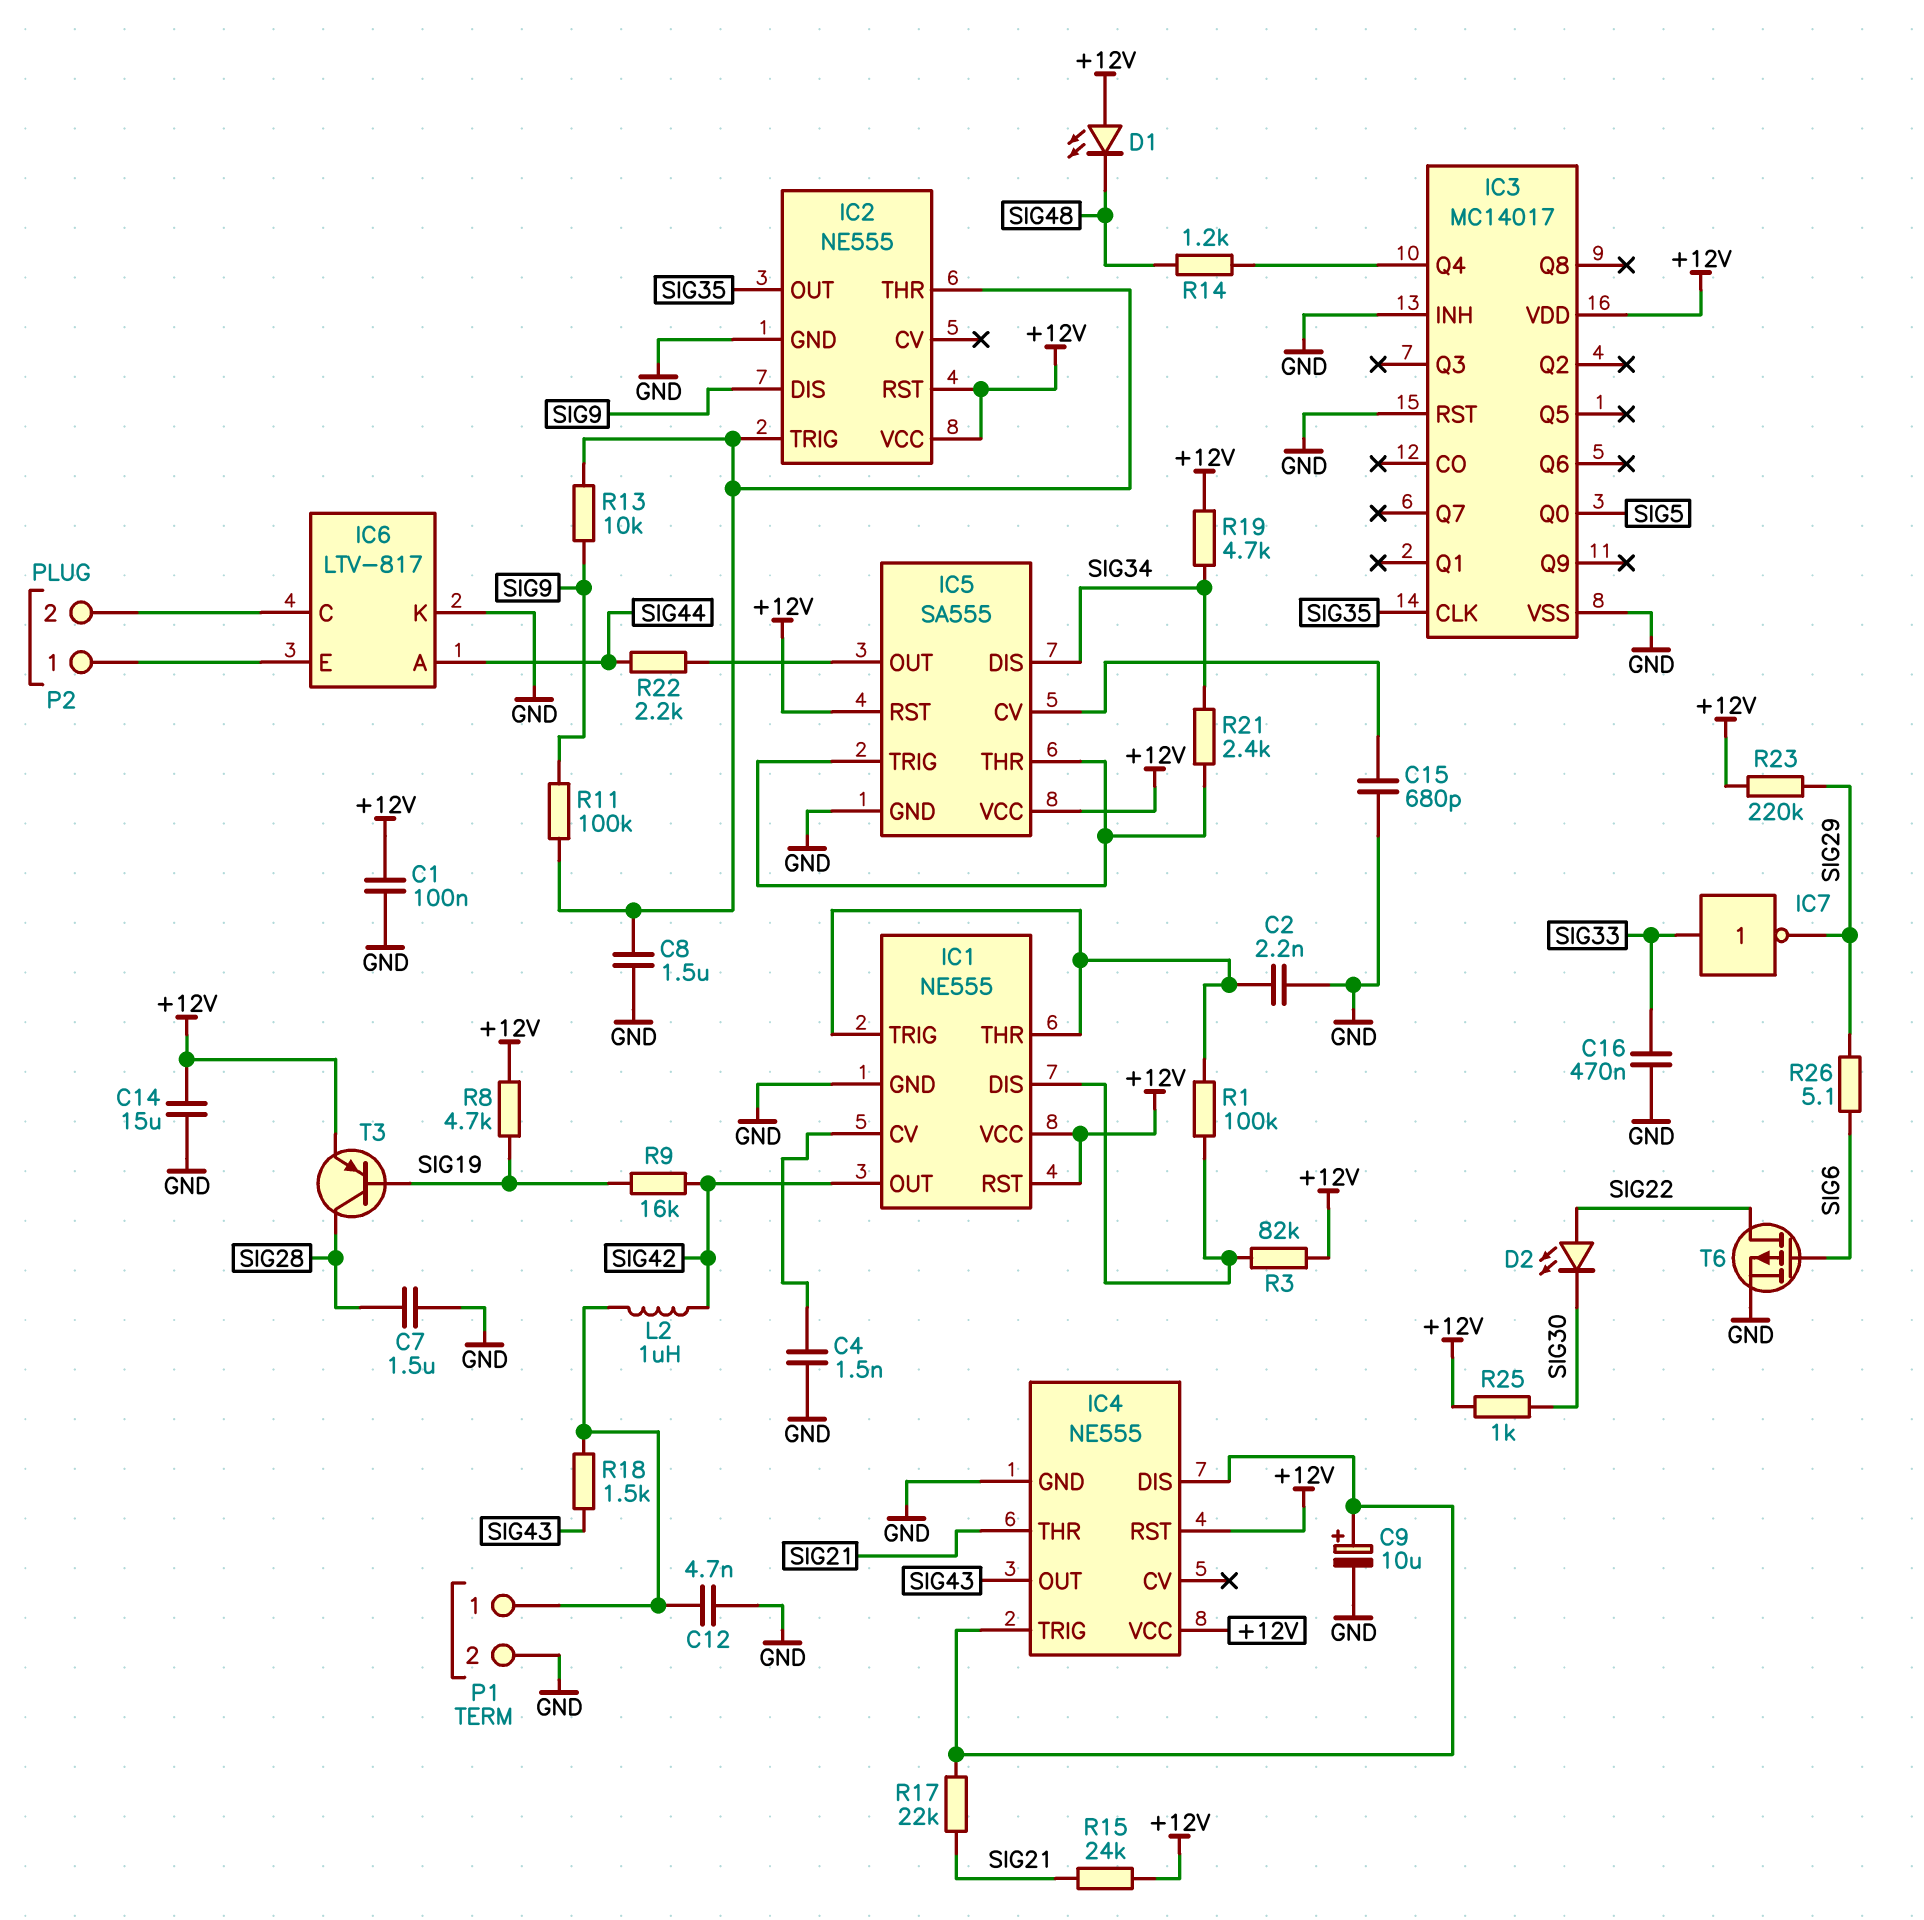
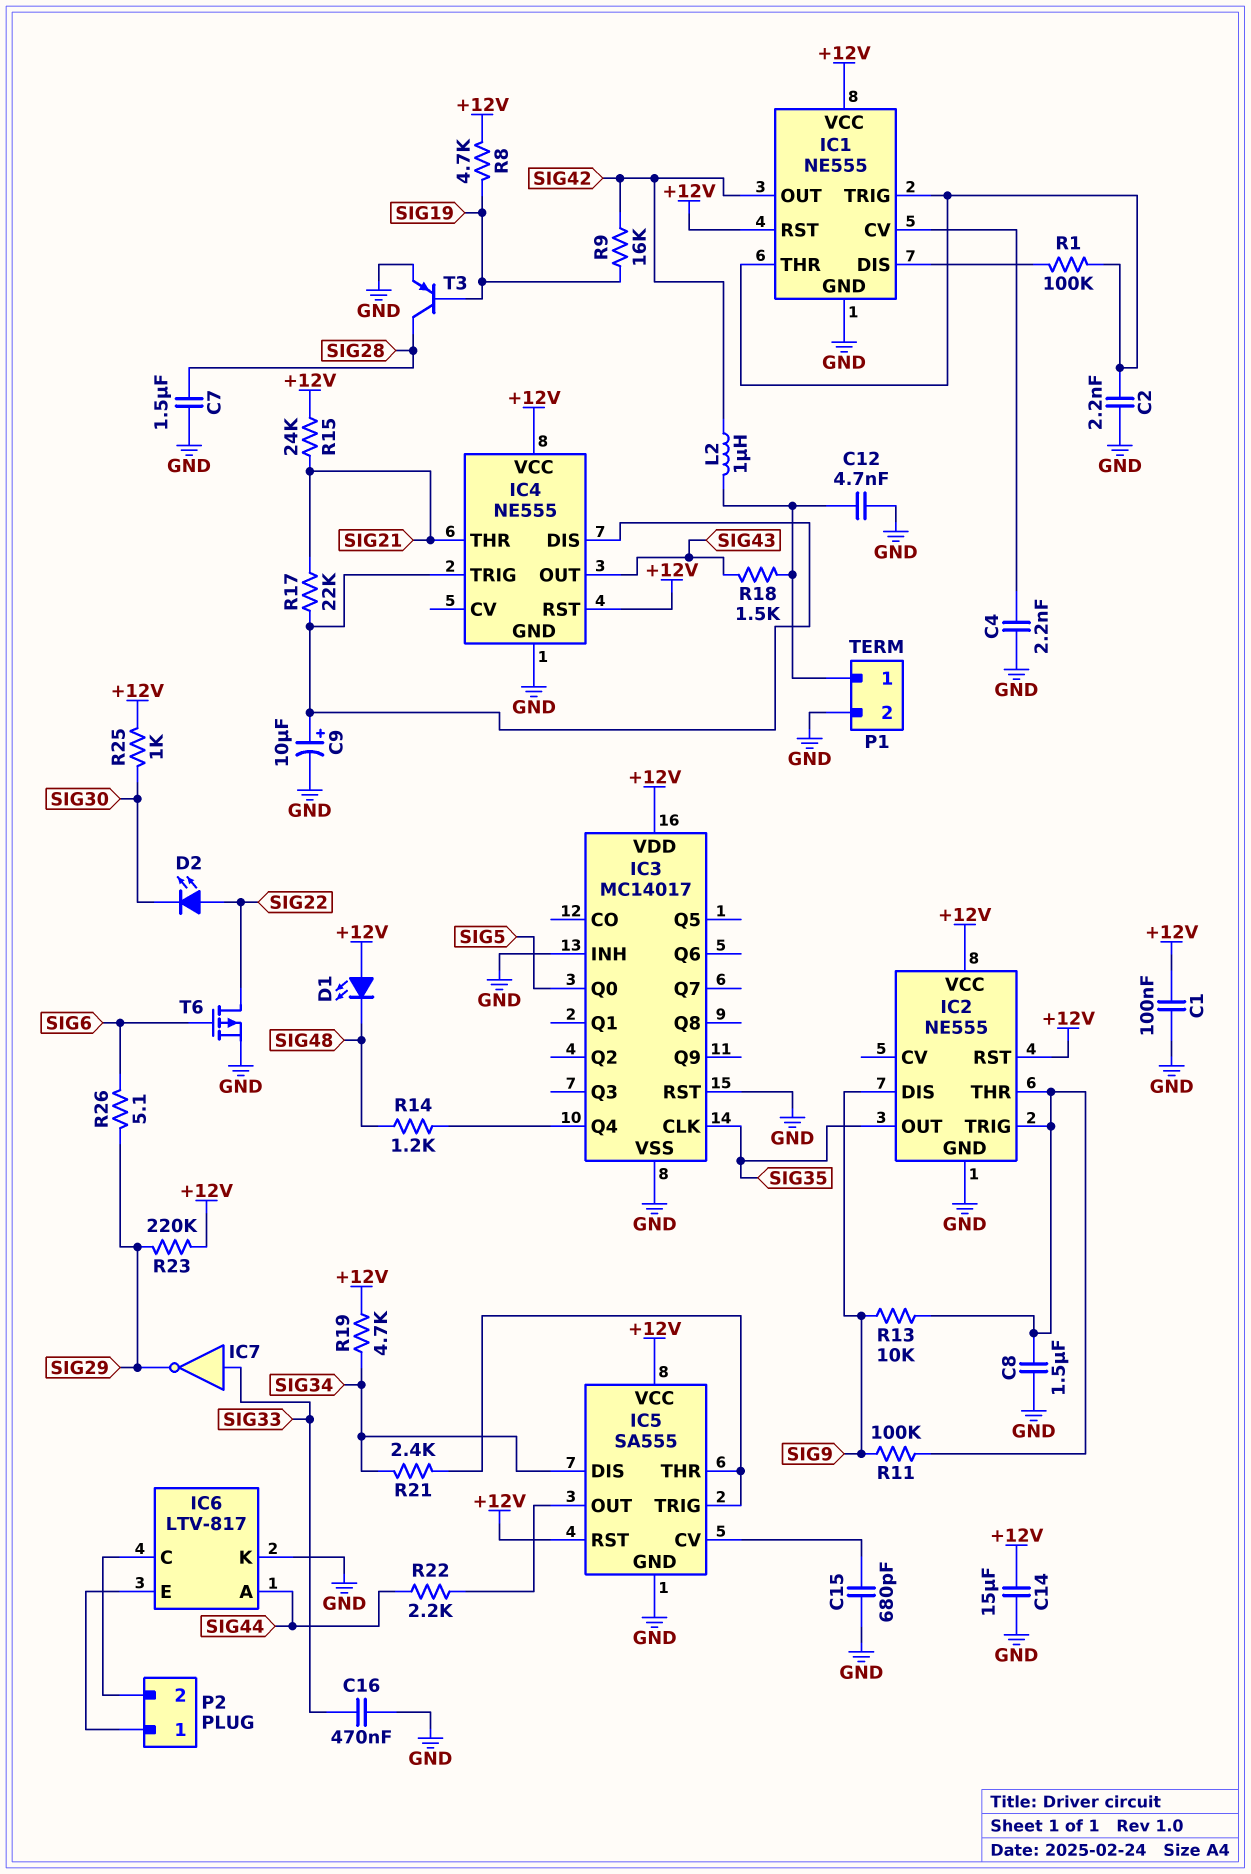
C4: 1.5nF (GND, IC1/CV) -> 2.2nF (GND, IC1/CV)
R3: 82k (+12V, IC1/DIS) -> none
T3: PNP (B SIG19, C SIG28, E +12V) -> PNP (B SIG19, C SIG28, E GND)

